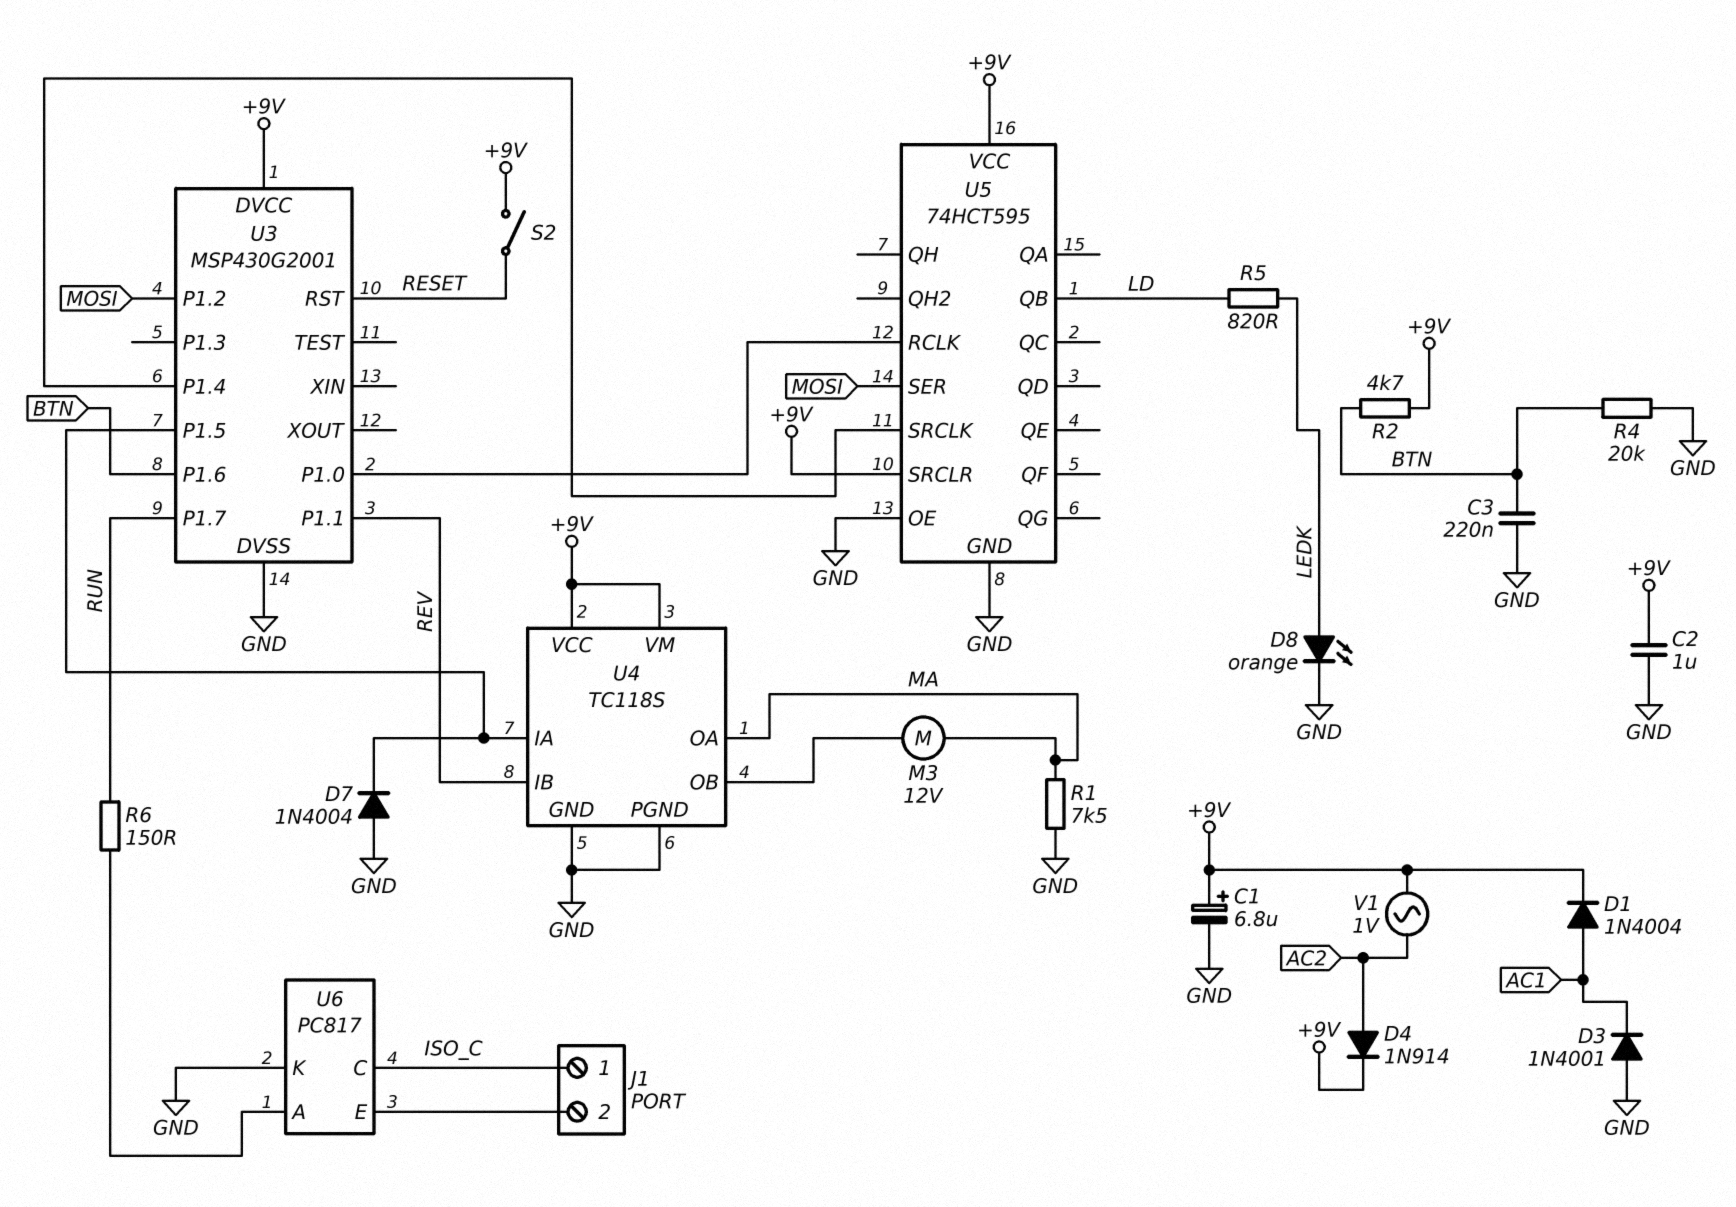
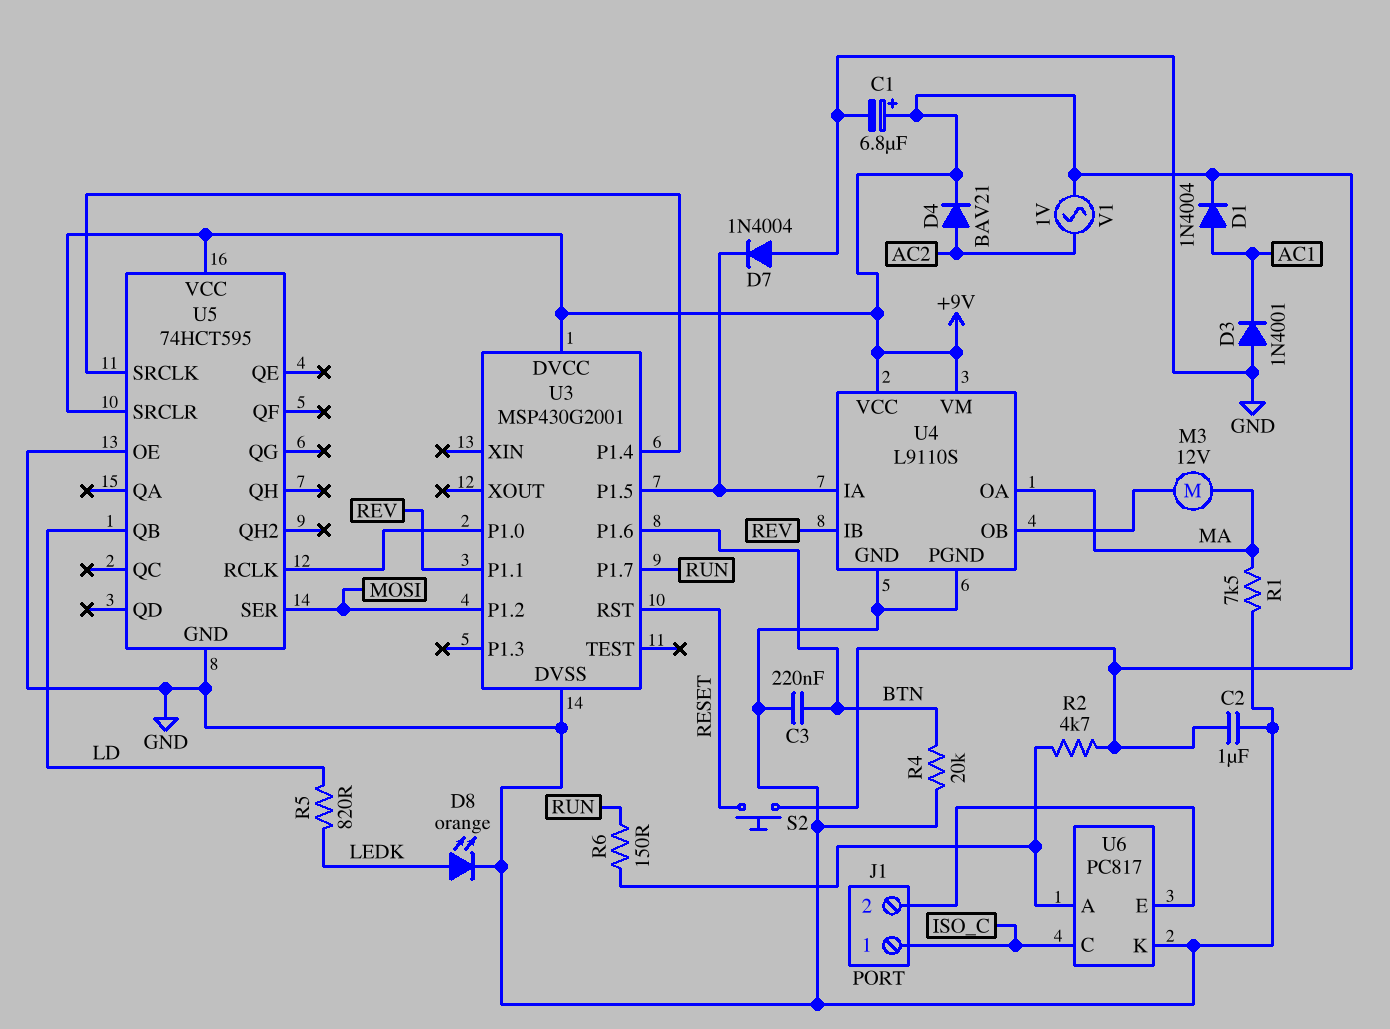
D4: diode 1N914 (A AC2, K +9V) -> diode BAV21 (A AC2, K +9V)
R2: 4.7k (+9V, BTN) -> 4.7k (+9V, U6/A)
S2: switch (+9V, RESET) -> button (+9V, RESET)
U4: TC118S -> L9110S

